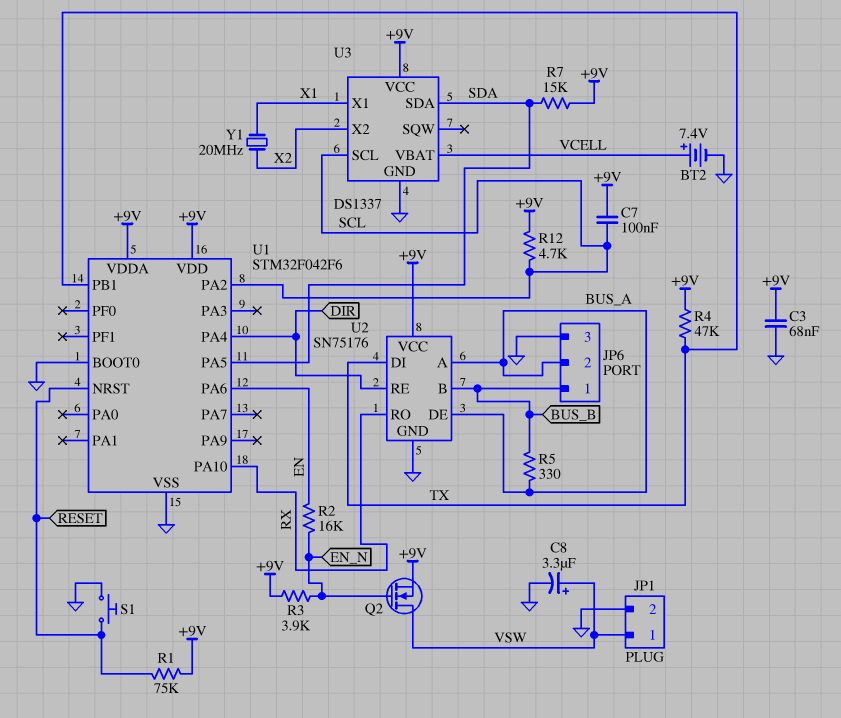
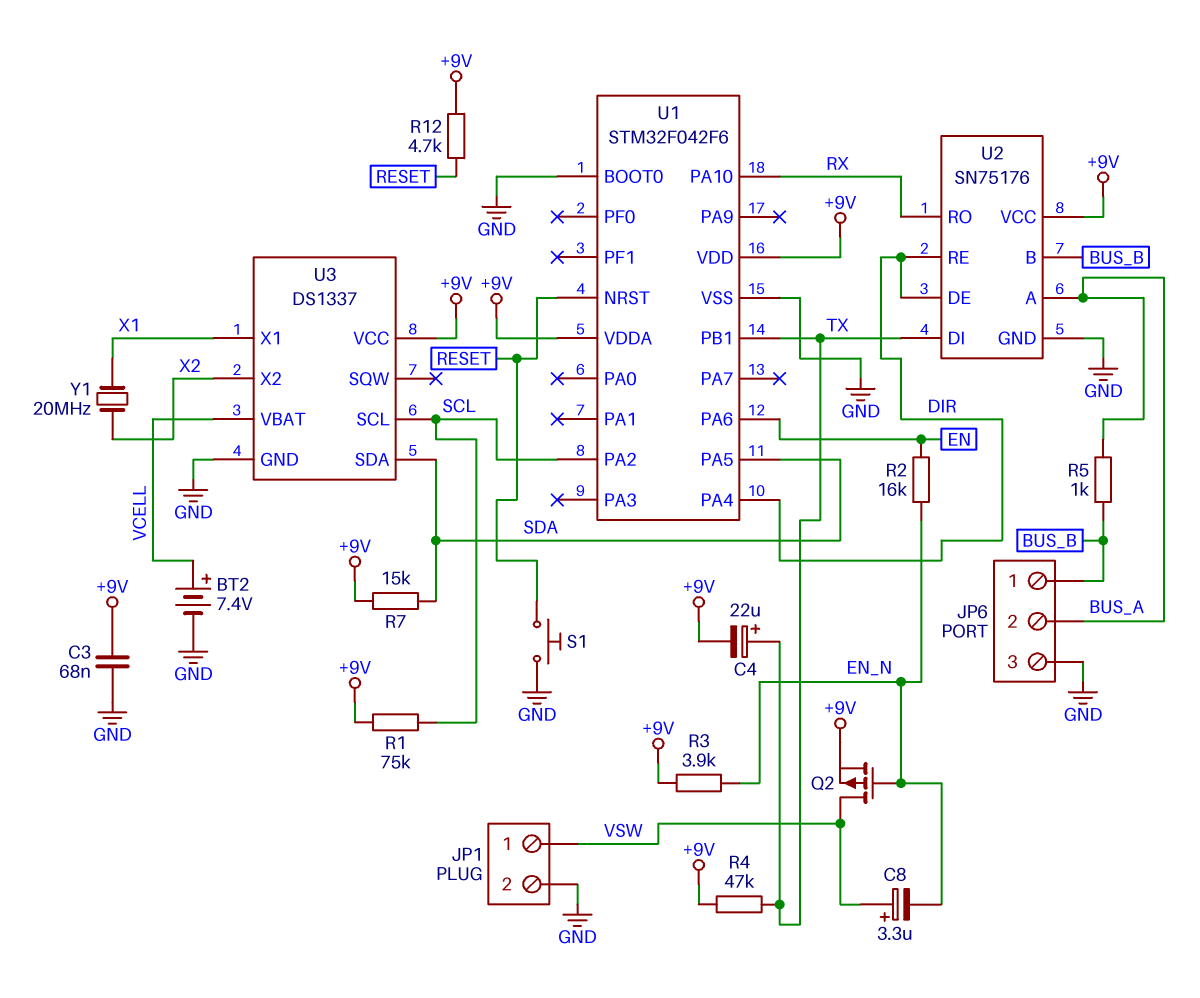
C4: none -> 22uF (plus TX, minus +9V)
C7: 100nF (+9V, SCL) -> none
C8: 3.3uF (plus VSW, minus GND) -> 3.3uF (plus VSW, minus EN_N)
Q2: NMOS (G EN_N, D VSW, S +9V) -> PMOS (G EN_N, D VSW, S +9V)
R1: 75k (+9V, RESET) -> 75k (+9V, SCL)
R5: 330 (BUS_A, BUS_B) -> 1k (BUS_A, BUS_B)
R12: 4.7k (+9V, SCL) -> 4.7k (+9V, RESET)
U2 pin DE: BUS_A -> DIR

